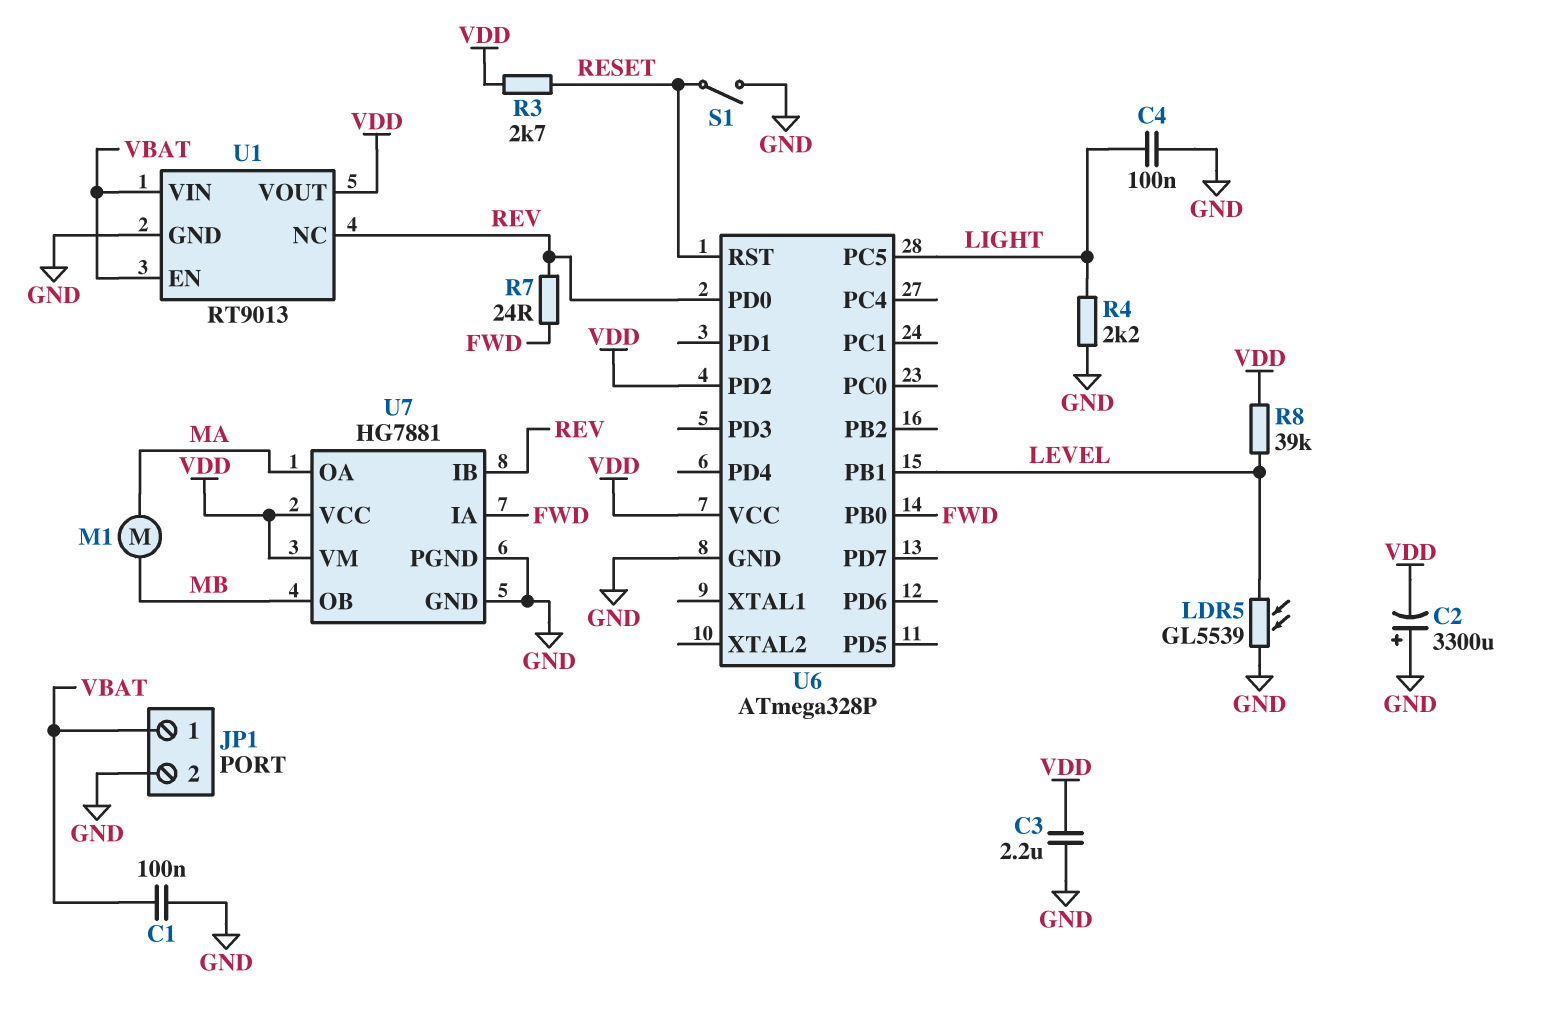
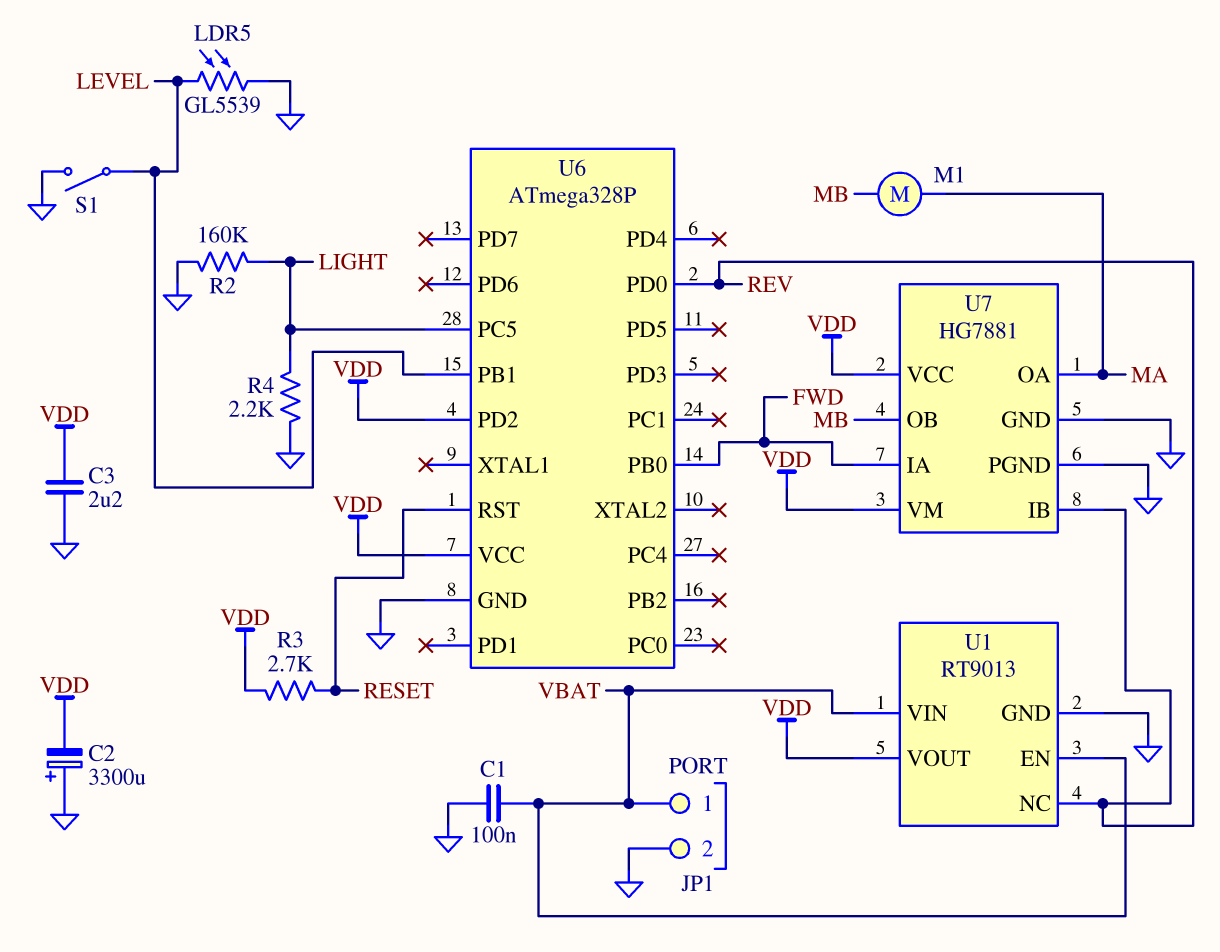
C4: 100nF (GND, LIGHT) -> none
R2: none -> 160k (GND, LIGHT)
R7: 24 (FWD, REV) -> none
R8: 39k (LEVEL, VDD) -> none
S1: switch (GND, RESET) -> switch (GND, LEVEL)

